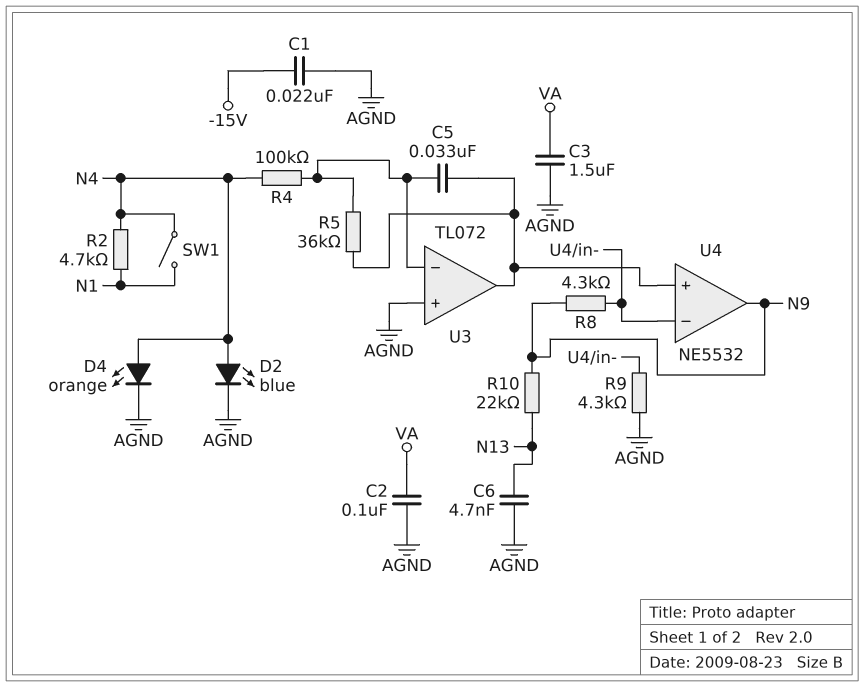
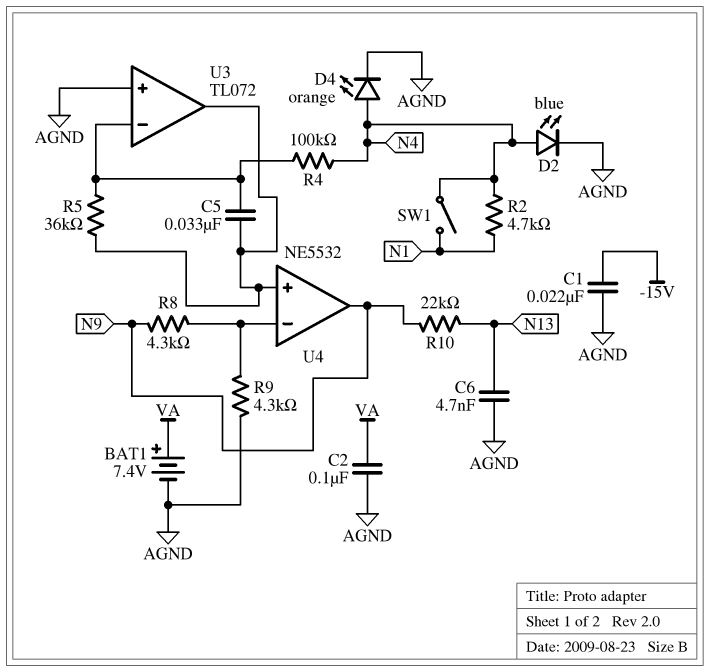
BAT1: none -> 7.4V (plus VA, minus AGND)
C3: 1.5uF (AGND, VA) -> none

